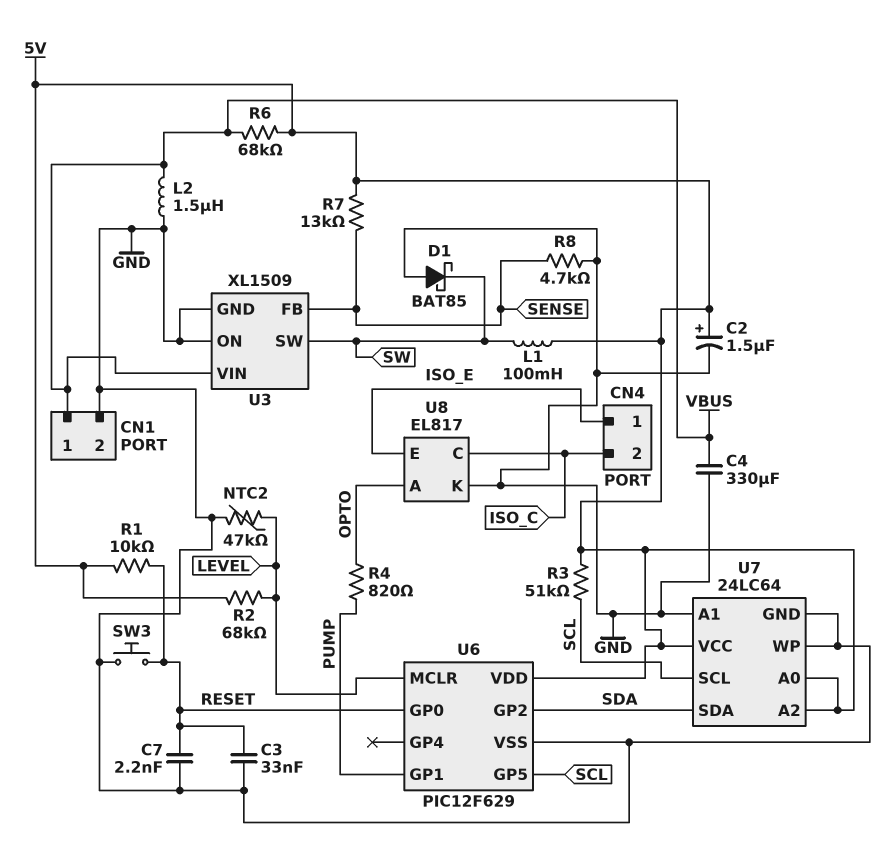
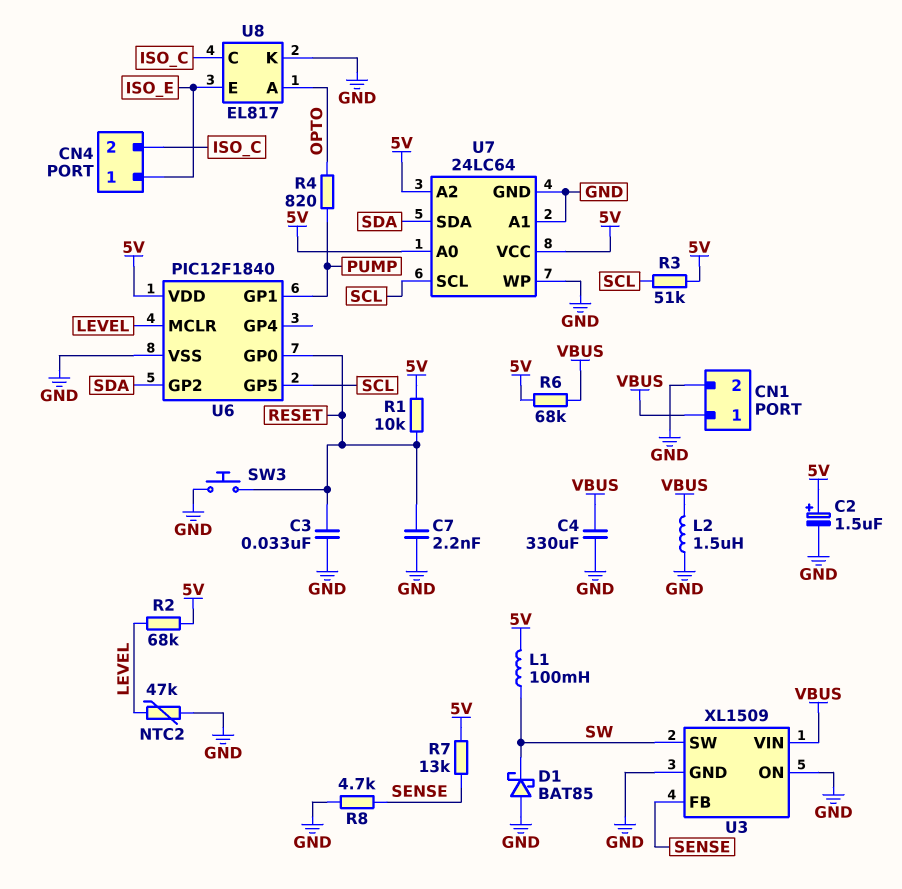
U6: PIC12F629 -> PIC12F1840

